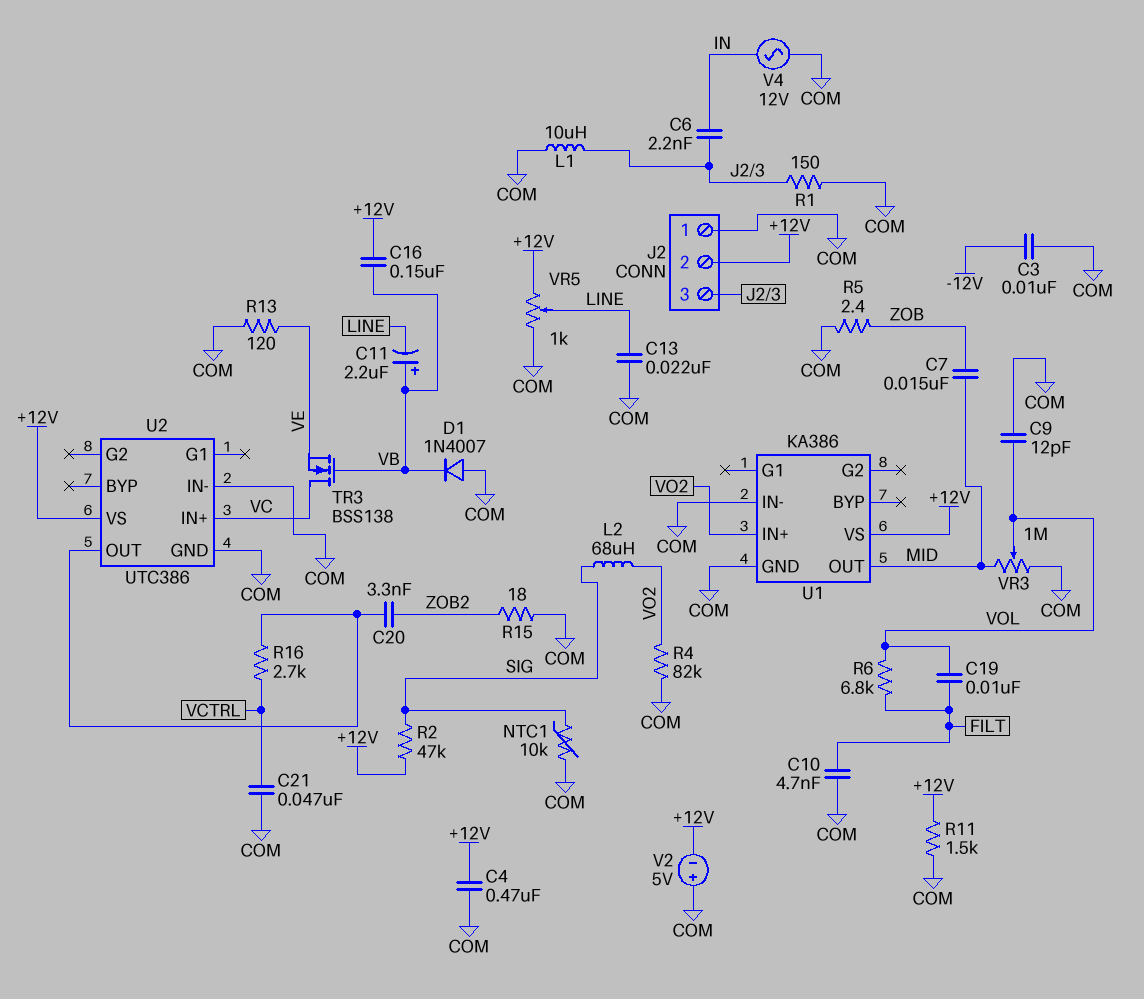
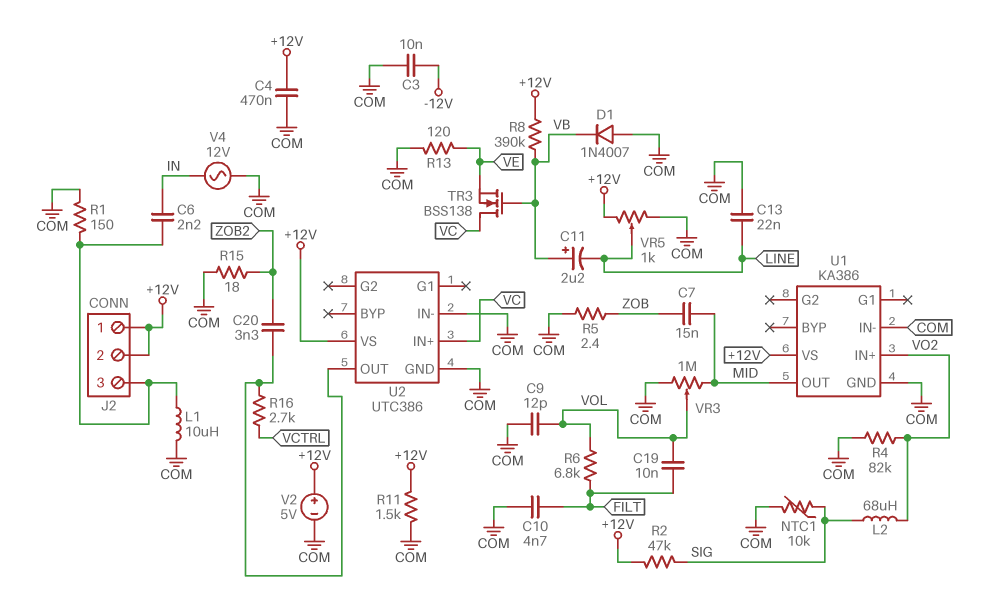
C16: 150nF (+12V, VB) -> none
C21: 47nF (COM, VCTRL) -> none
J2 pin 1: COM -> +12V
R8: none -> 390k (+12V, VB)
V2: 5V (plus COM, minus +12V) -> 5V (plus +12V, minus COM)

